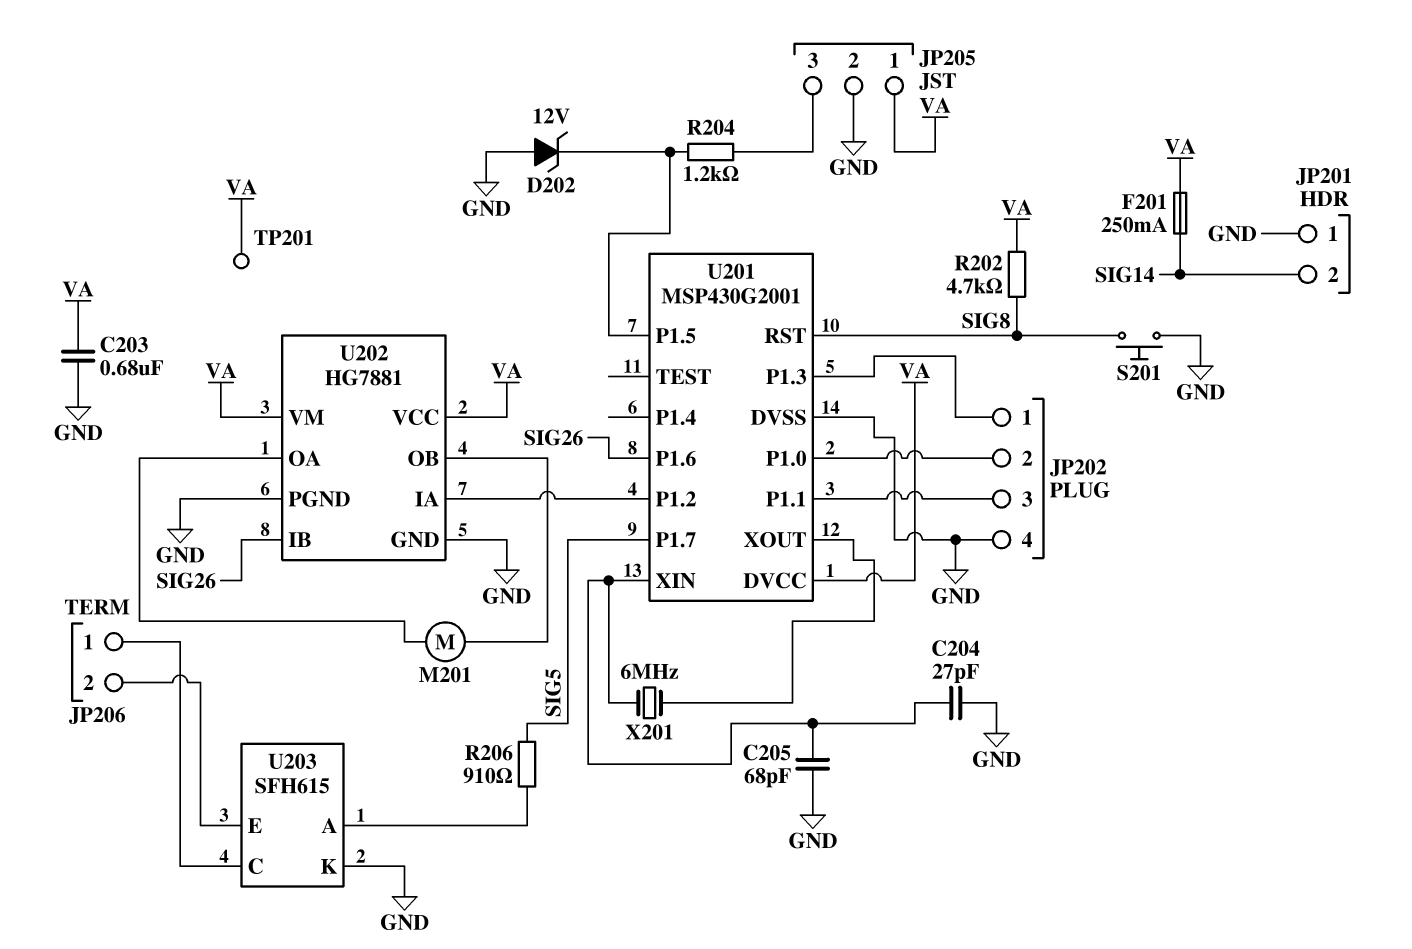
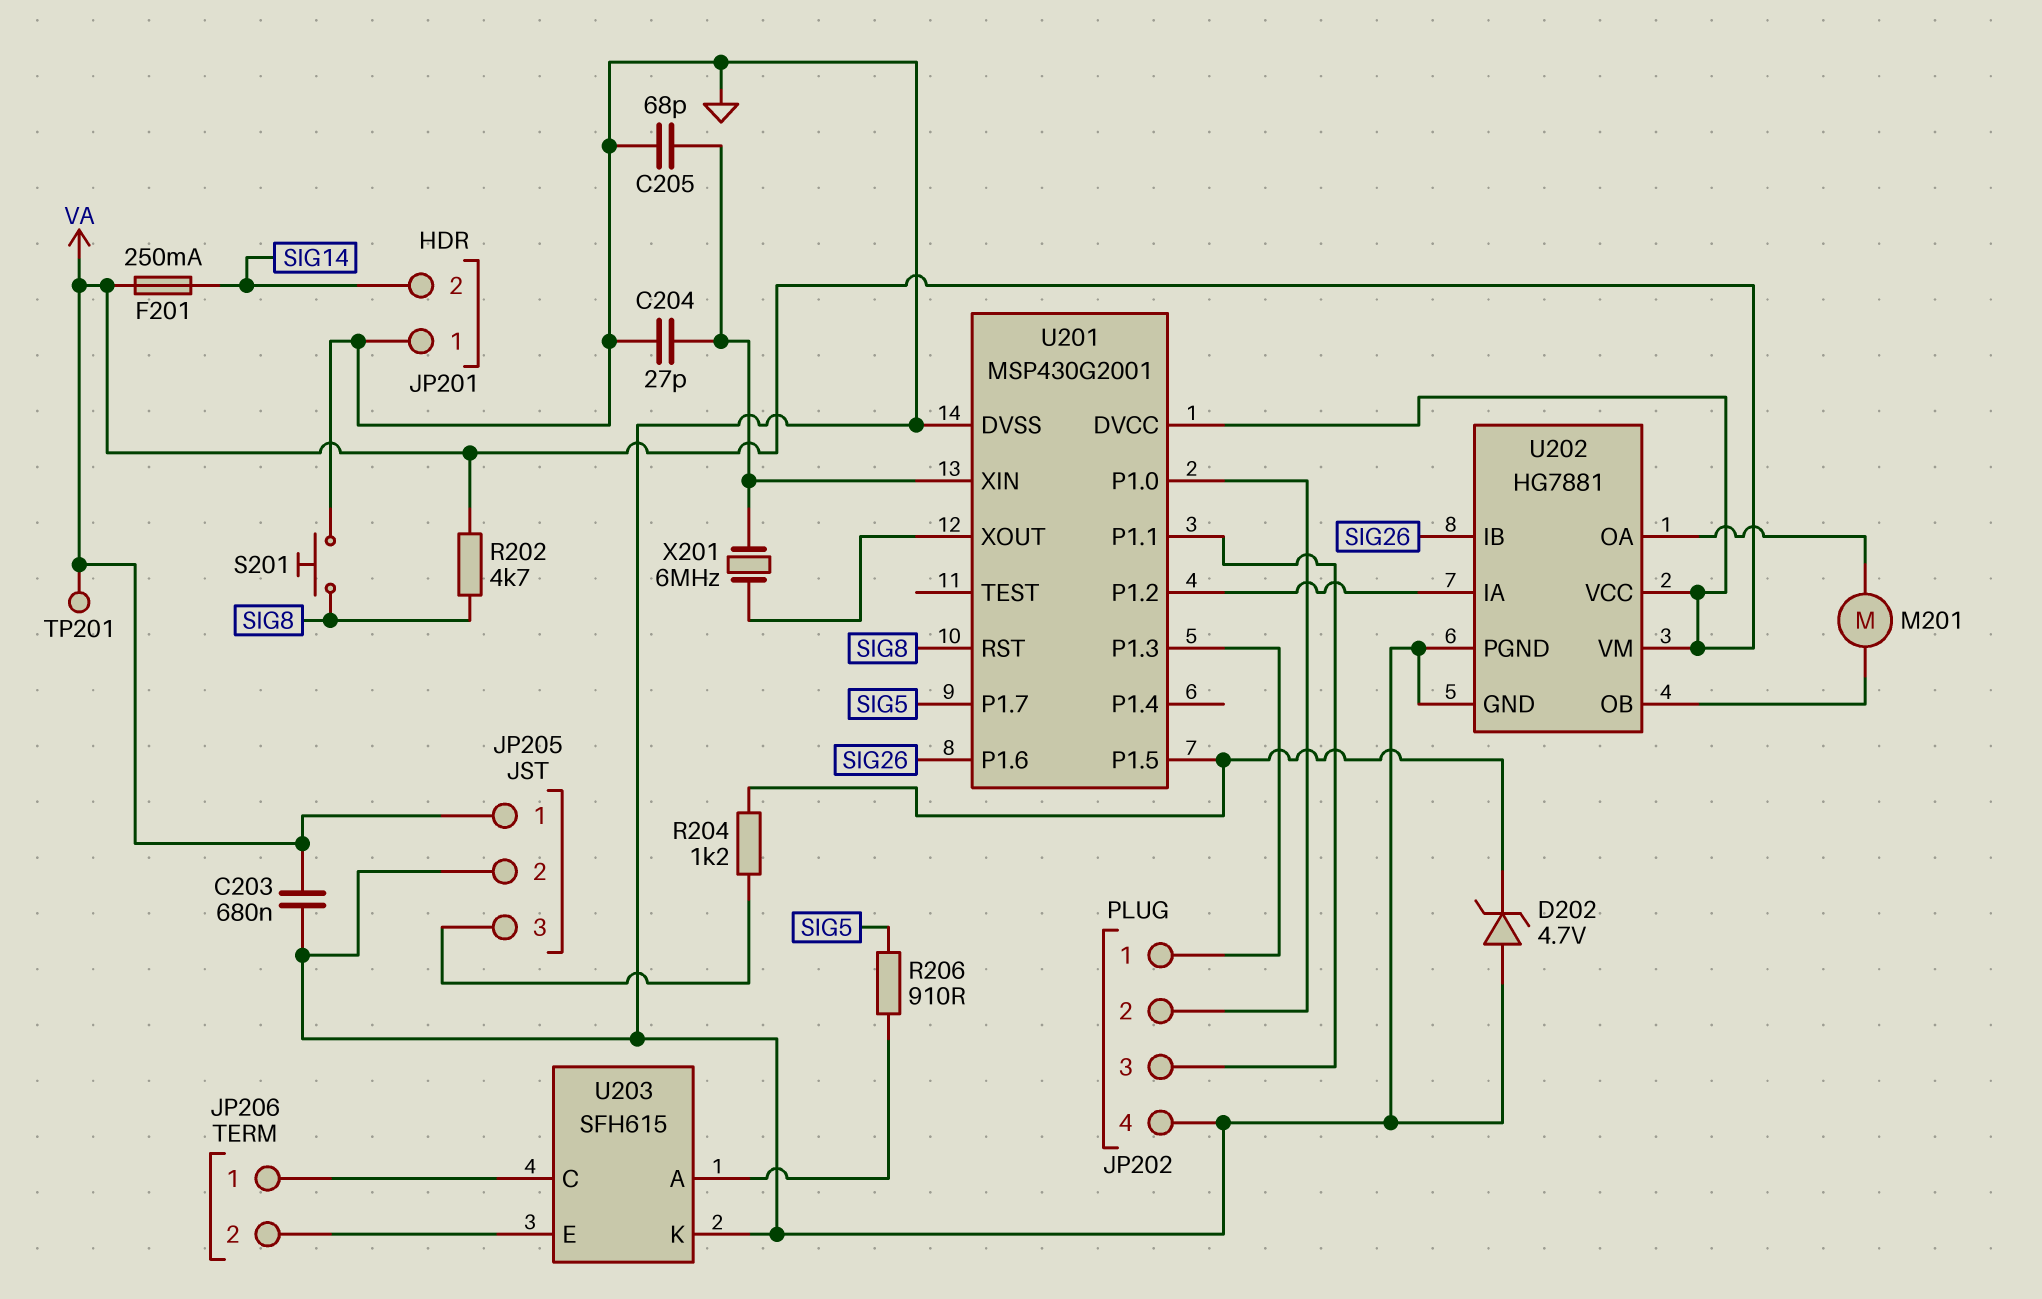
D202: zener 12V (A GND, K U201/P1.5) -> zener 4.7V (A GND, K U201/P1.5)

